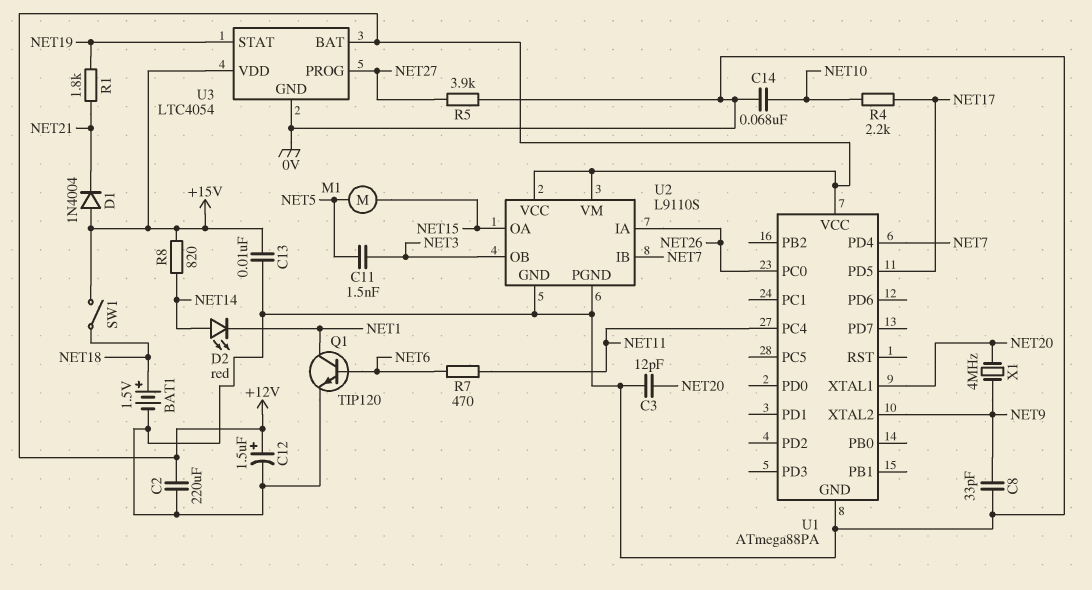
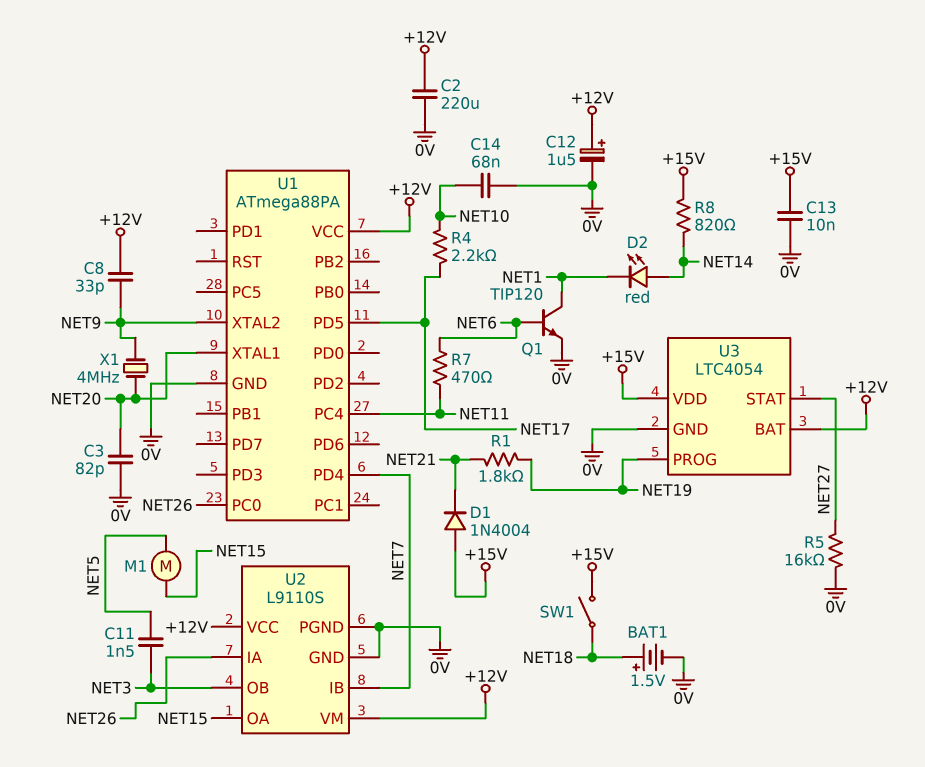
C3: 12pF (0V, NET20) -> 82pF (0V, NET20)
C8: 33pF (0V, NET9) -> 33pF (+12V, NET9)
R5: 3.9k (0V, NET27) -> 16k (0V, NET27)
U3 pin PROG: NET27 -> NET19
U3 pin STAT: NET19 -> NET27

